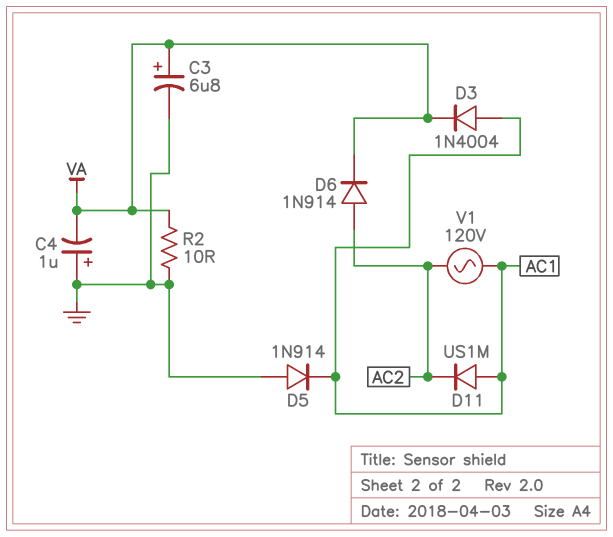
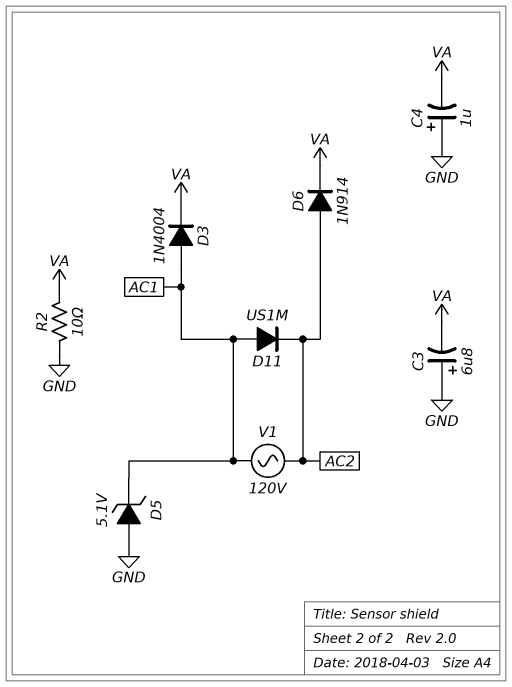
C3: 6.8uF (plus VA, minus GND) -> 6.8uF (plus GND, minus VA)
D5: diode 1N914 (A GND, K AC1) -> zener 5.1V (A GND, K AC1)

